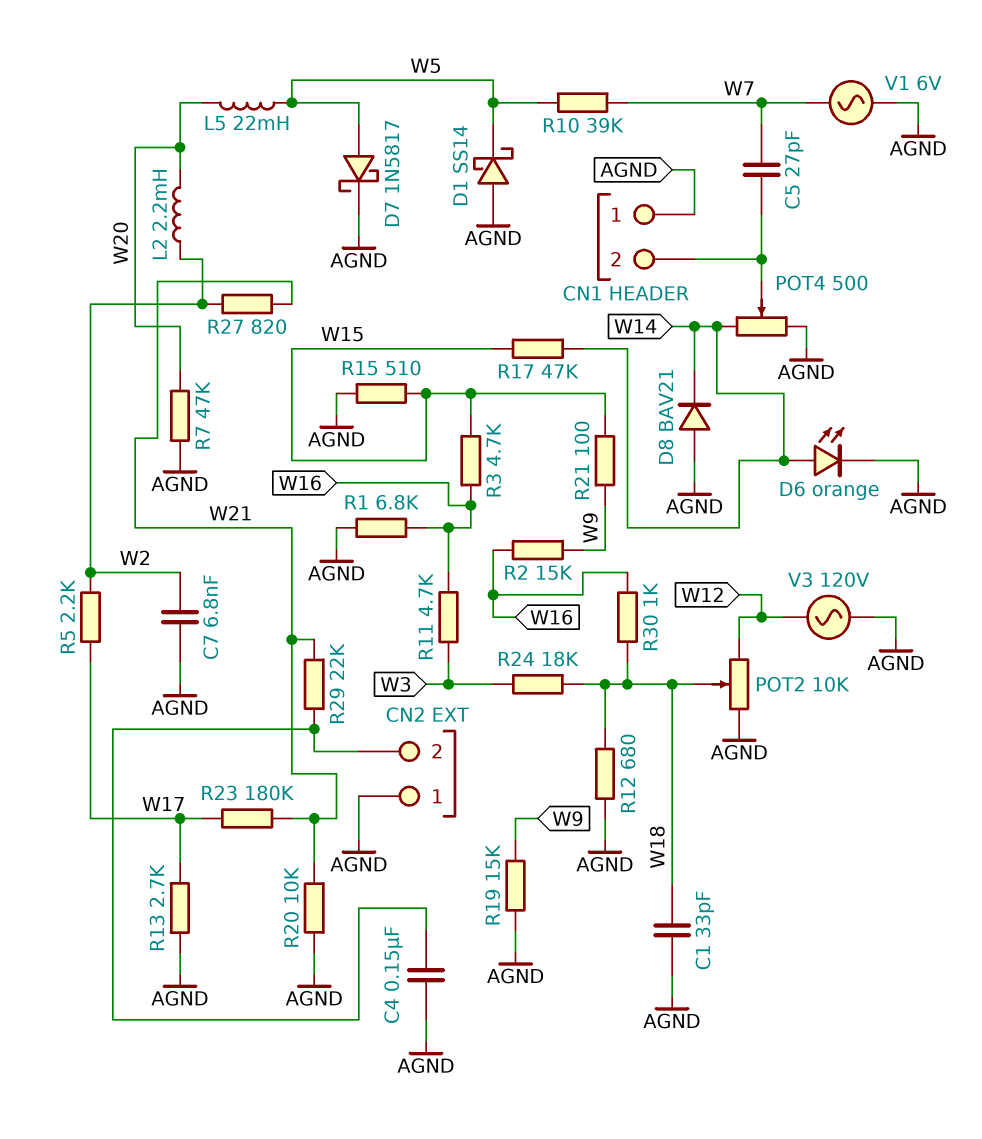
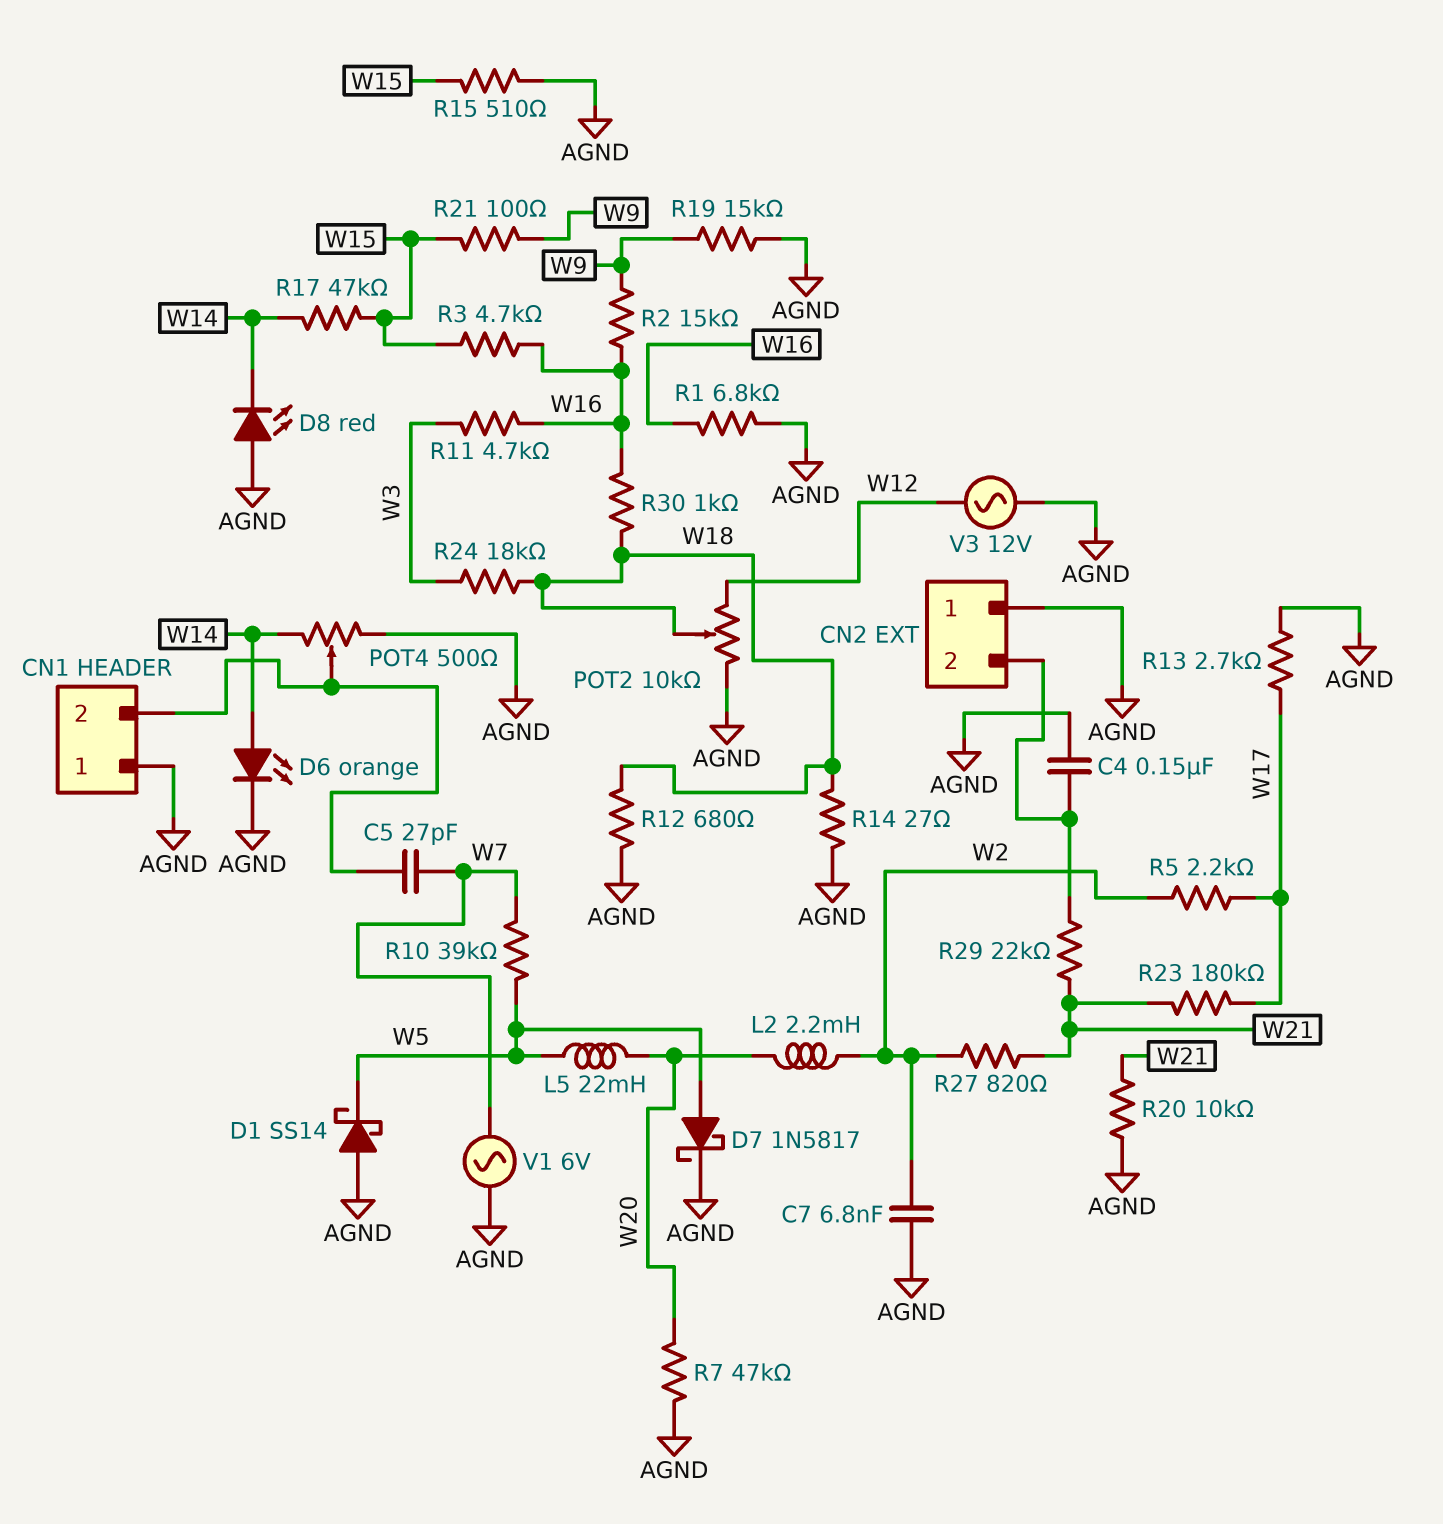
C1: 33pF (AGND, W18) -> none
D8: diode BAV21 (A AGND, K W14) -> LED red (A AGND, K W14)
R14: none -> 27 (AGND, W18)
V3: AC 120V (AGND, W12) -> AC 12V (AGND, W12)

